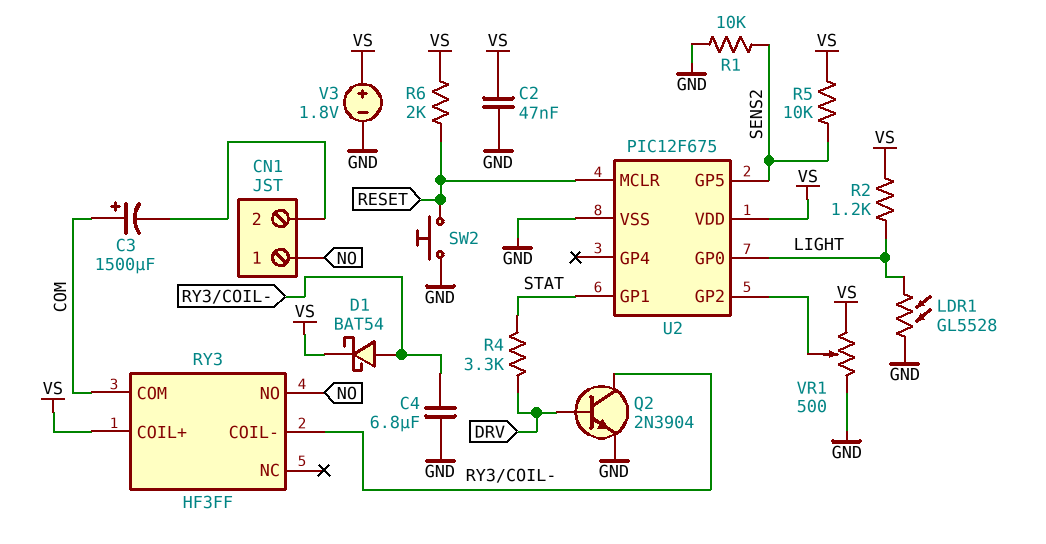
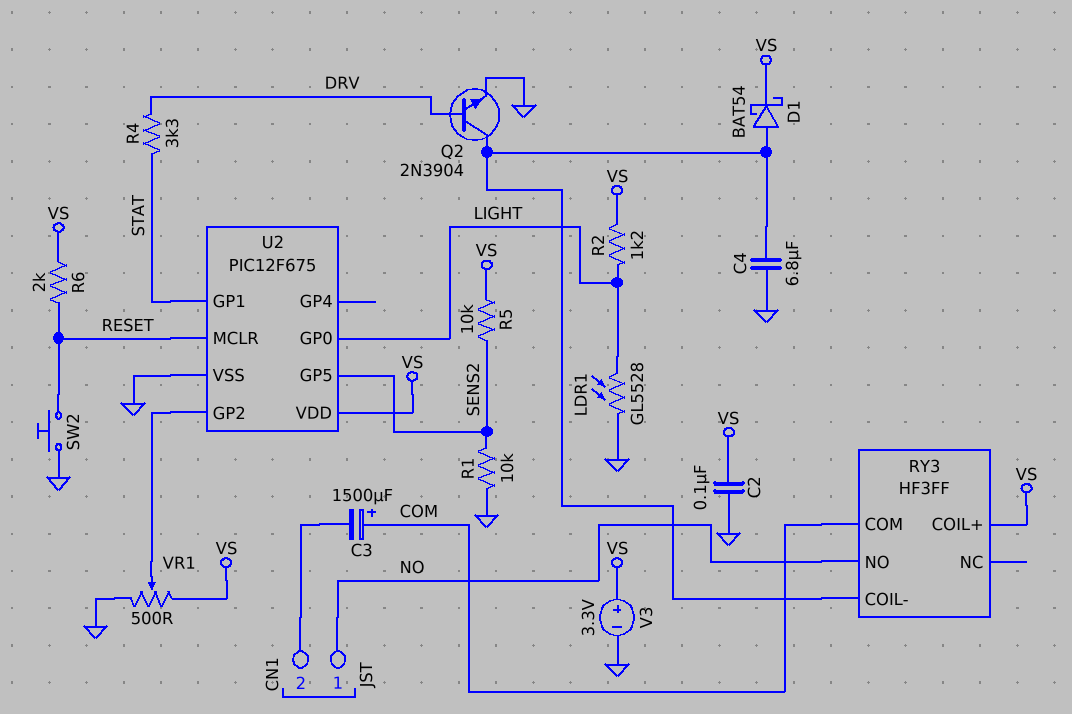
C2: 47nF (GND, VS) -> 100nF (GND, VS)
V3: 1.8V (plus VS, minus GND) -> 3.3V (plus VS, minus GND)

